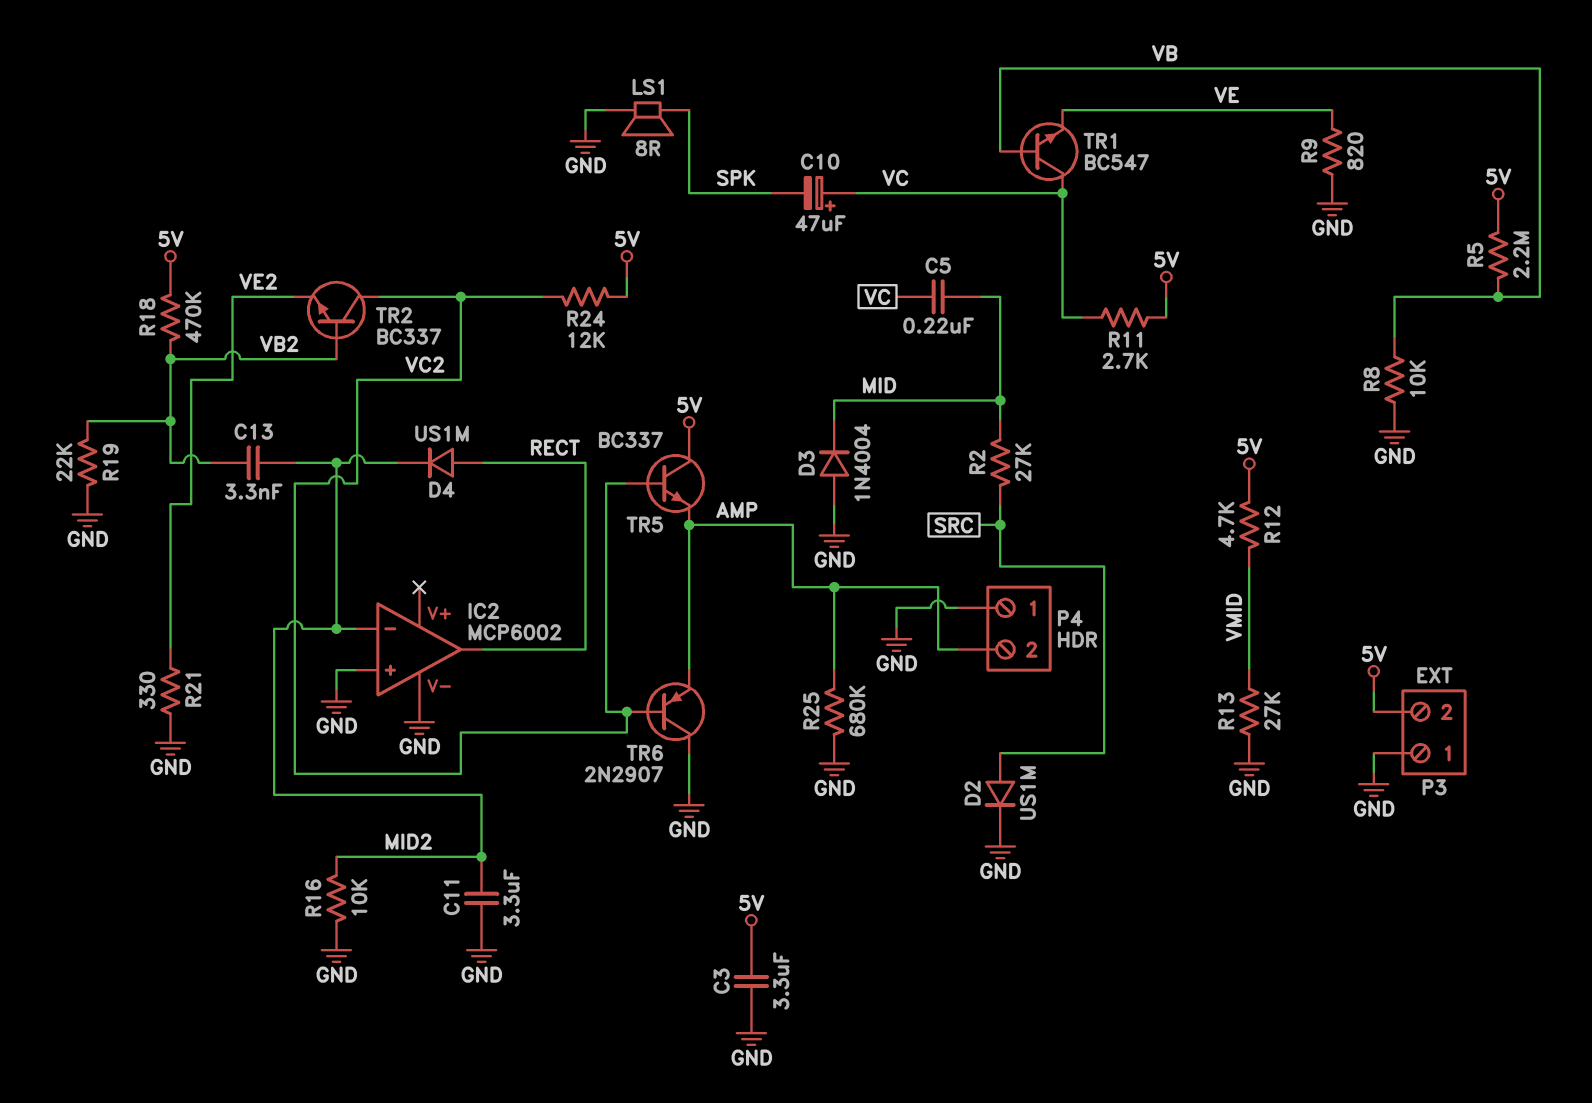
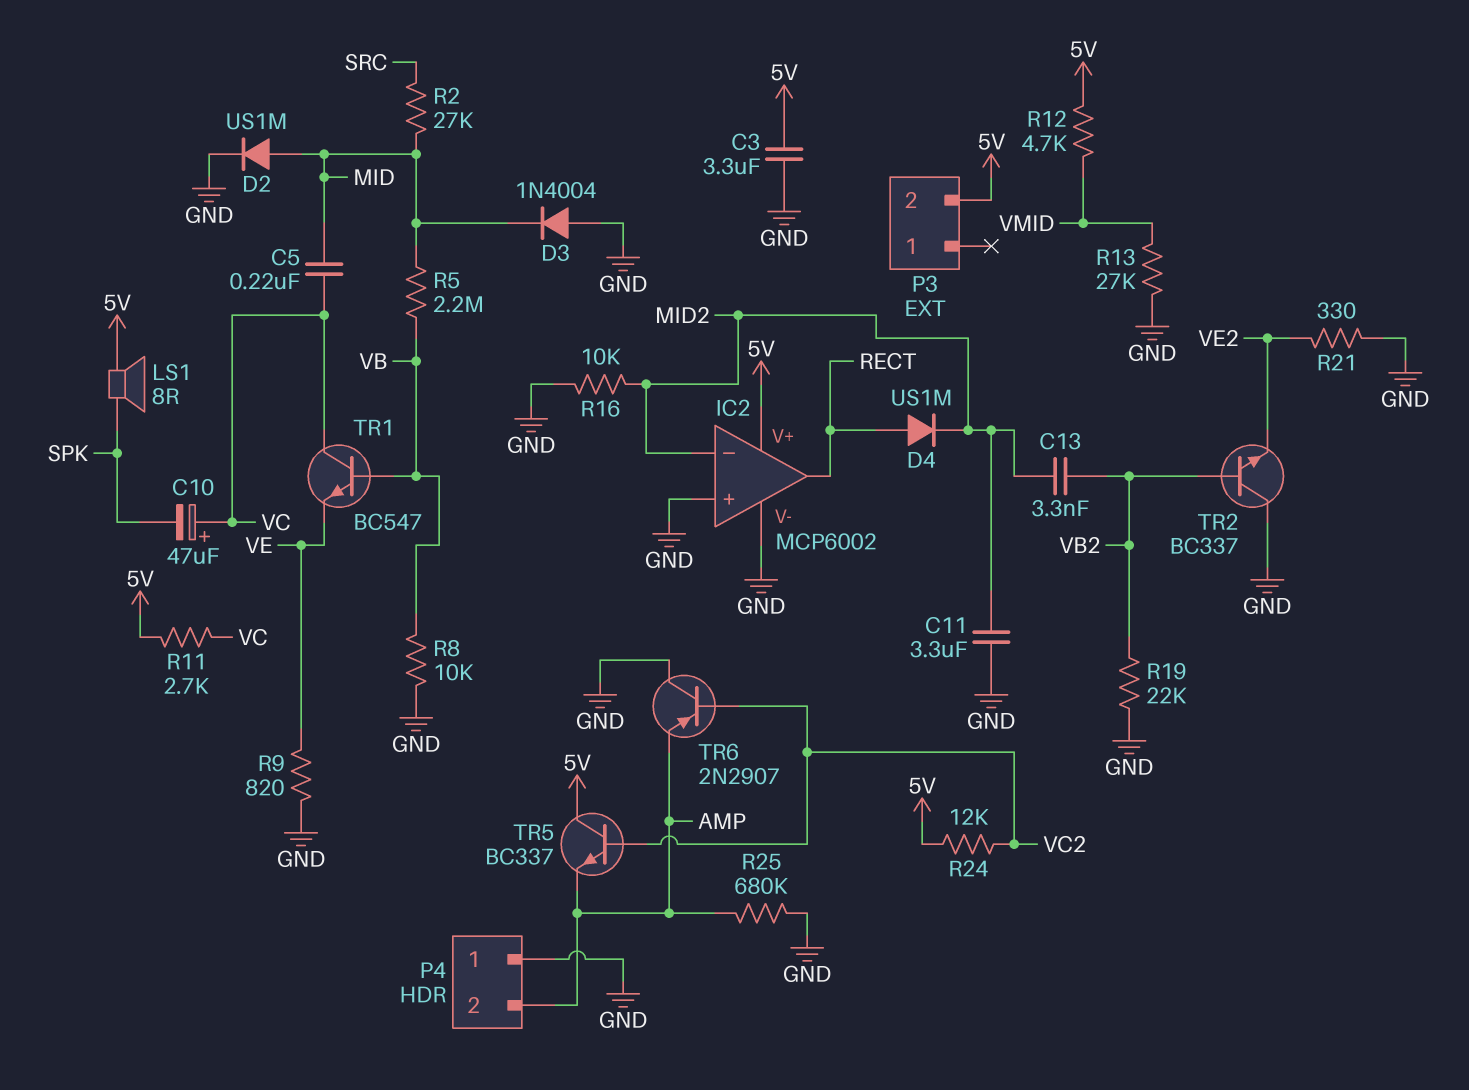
D2: diode US1M (A SRC, K GND) -> diode US1M (A MID, K GND)
IC2 pin V+: none -> 5V
LS1: speaker 8R (GND, SPK) -> speaker 8R (5V, SPK)
P3 pin 1: GND -> none
R5: 2.2M (5V, VB) -> 2.2M (MID, VB)
R18: 470k (5V, VB2) -> none
TR2: NPN BC337 (B VB2, C VC2, E VE2) -> NPN BC337 (B VB2, C GND, E VE2)

